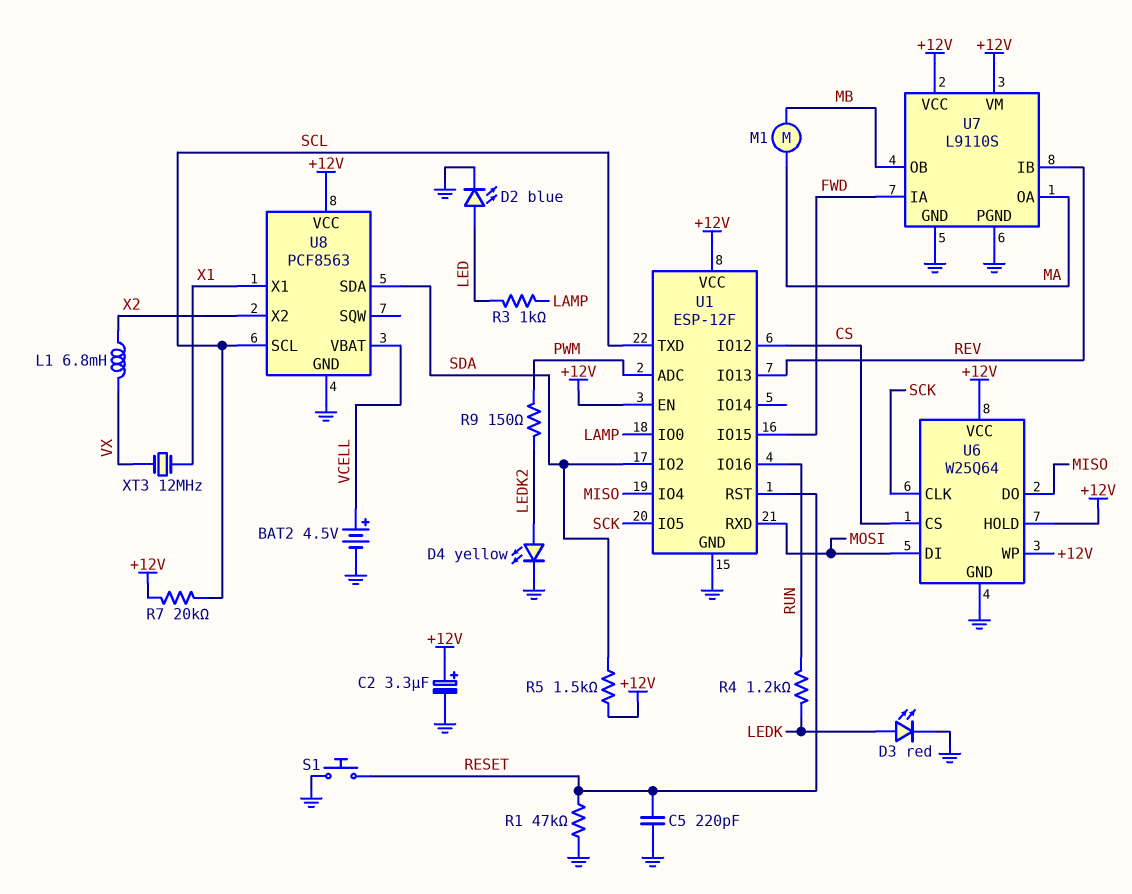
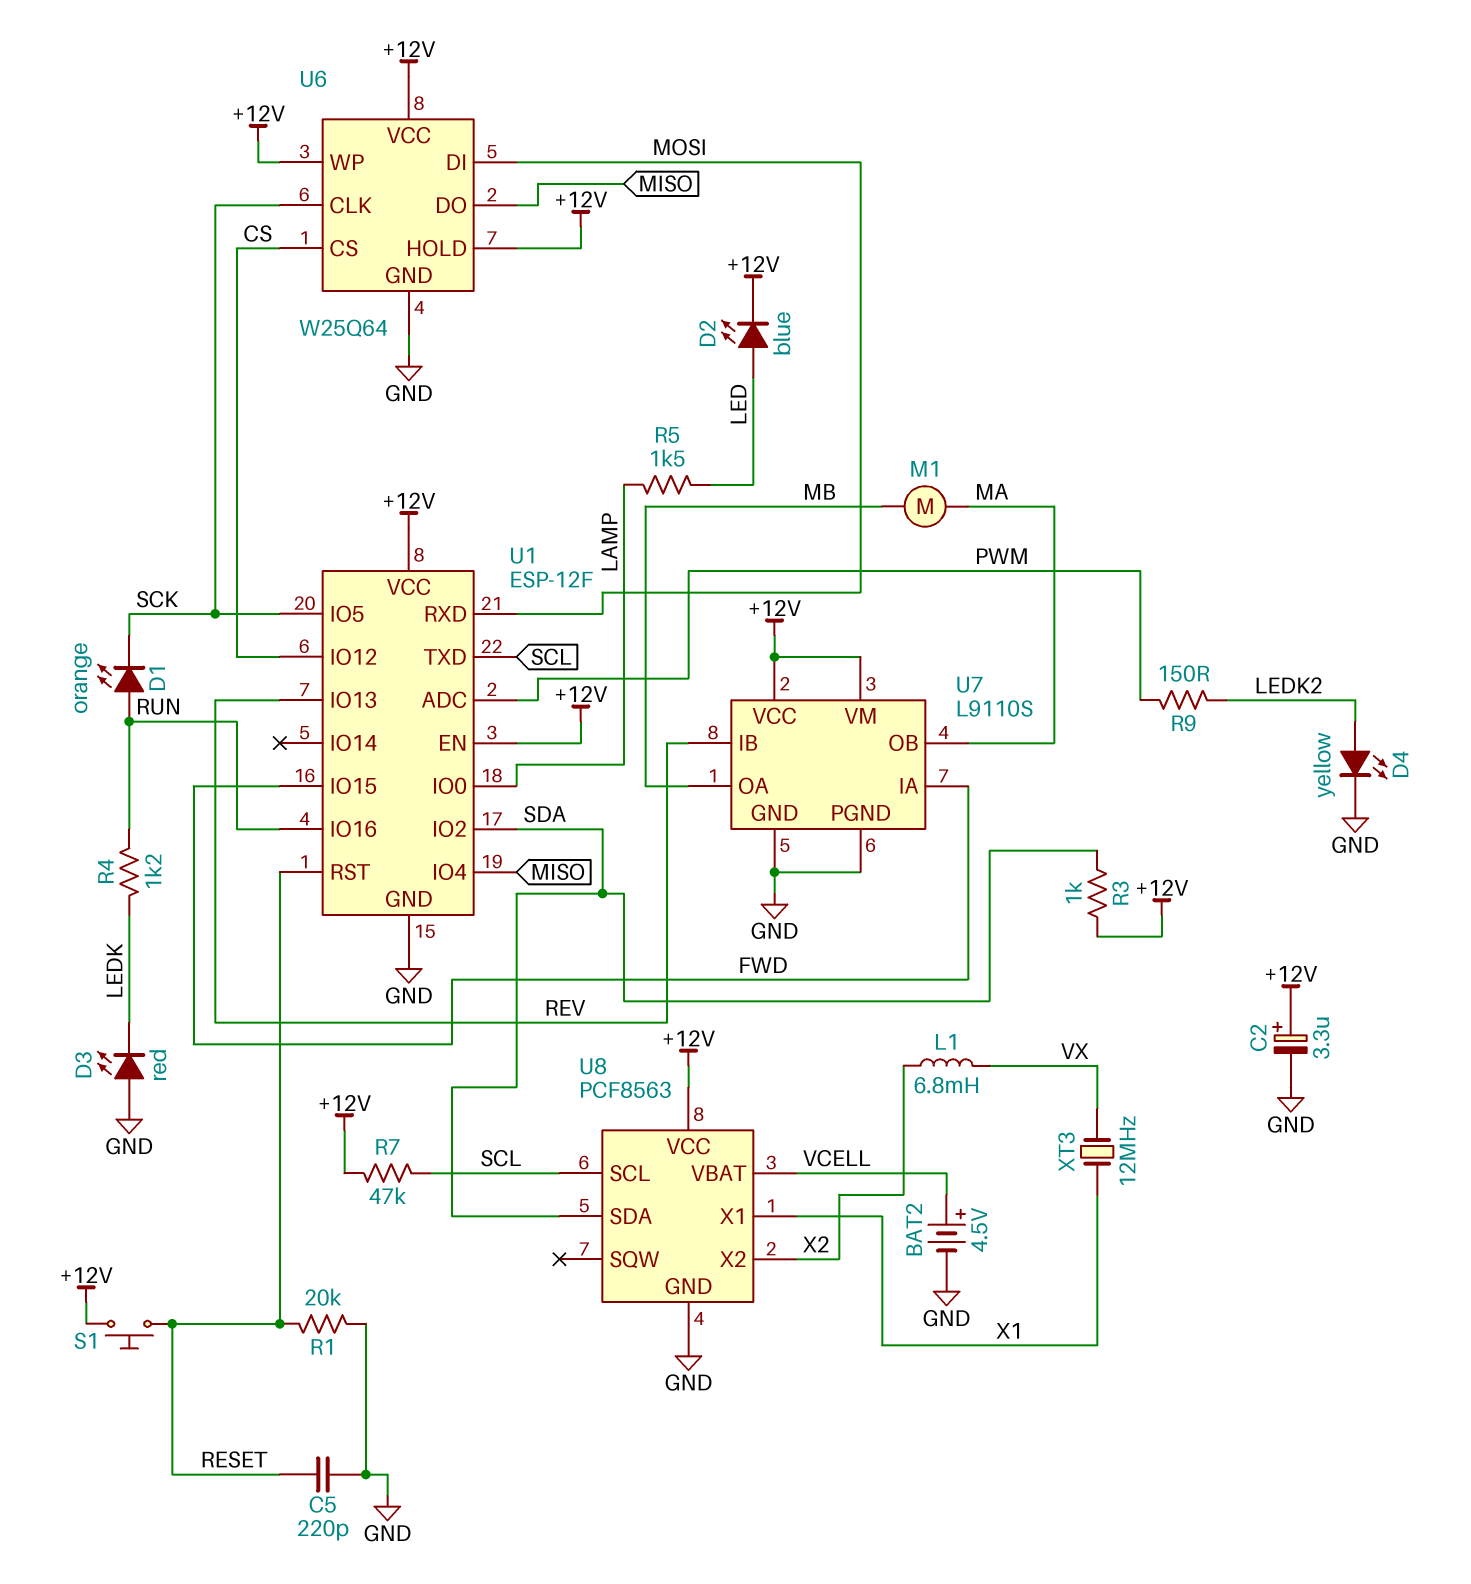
D1: none -> LED orange (A RUN, K SCK)
D2: LED blue (A LED, K GND) -> LED blue (A LED, K +12V)
D3: LED red (A LEDK, K GND) -> LED red (A GND, K LEDK)
R1: 47k (GND, RESET) -> 20k (GND, RESET)
R3: 1k (LAMP, LED) -> 1k (+12V, SDA)
R5: 1.5k (+12V, SDA) -> 1.5k (LAMP, LED)
R7: 20k (+12V, SCL) -> 47k (+12V, SCL)
S1: button (GND, RESET) -> button (+12V, RESET)
U7 pin OA: MA -> MB
U7 pin OB: MB -> MA

